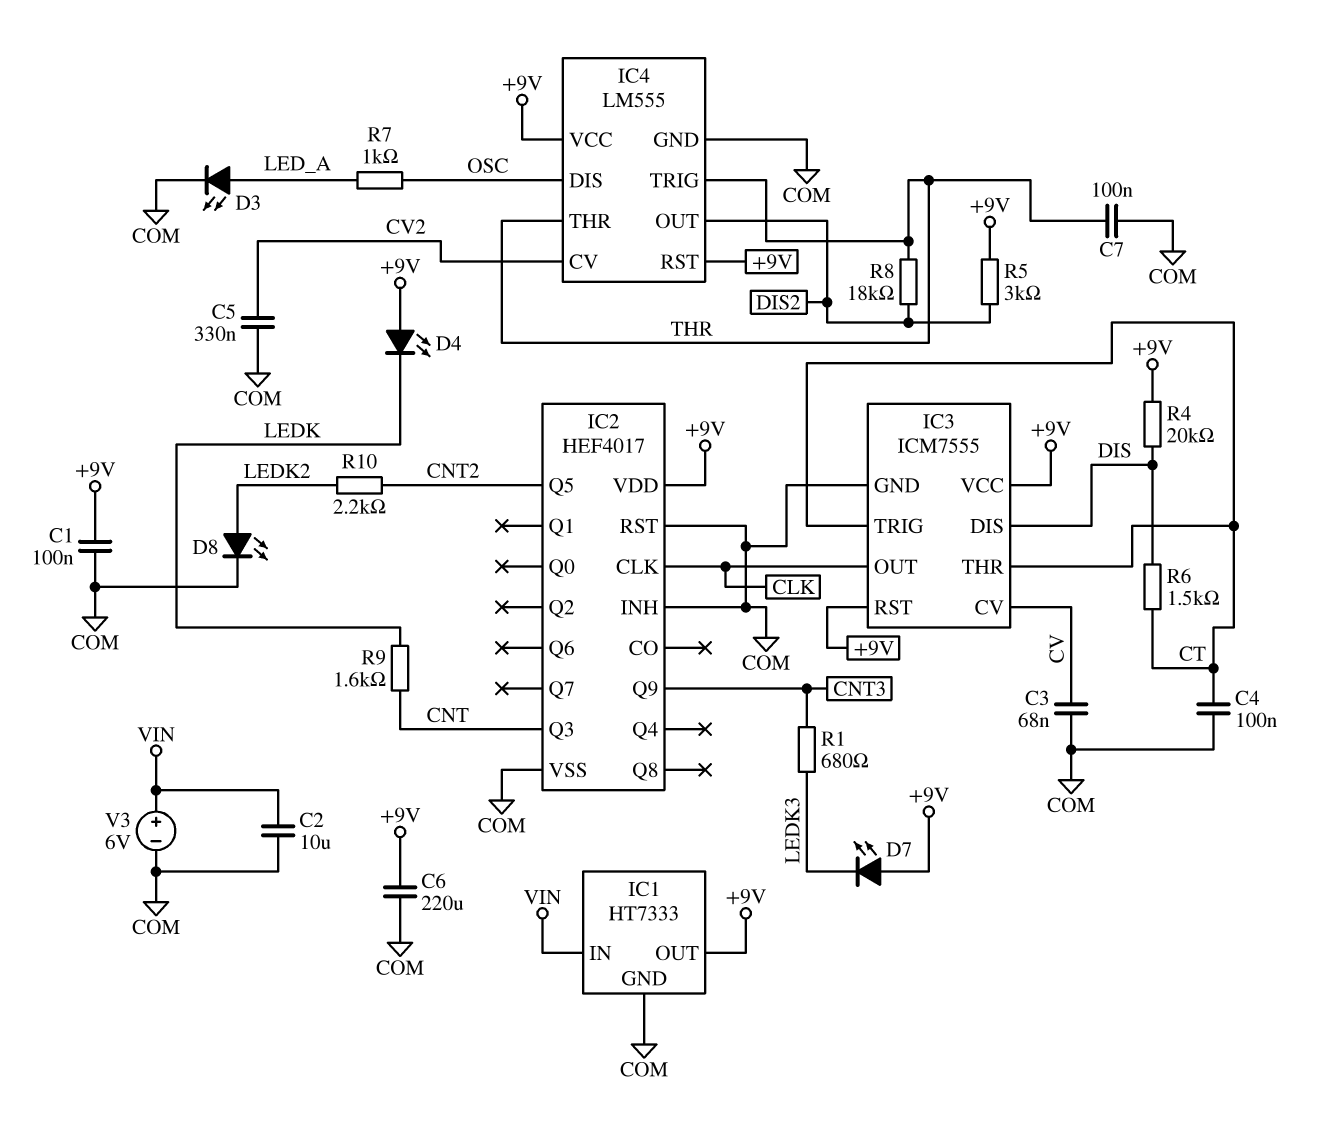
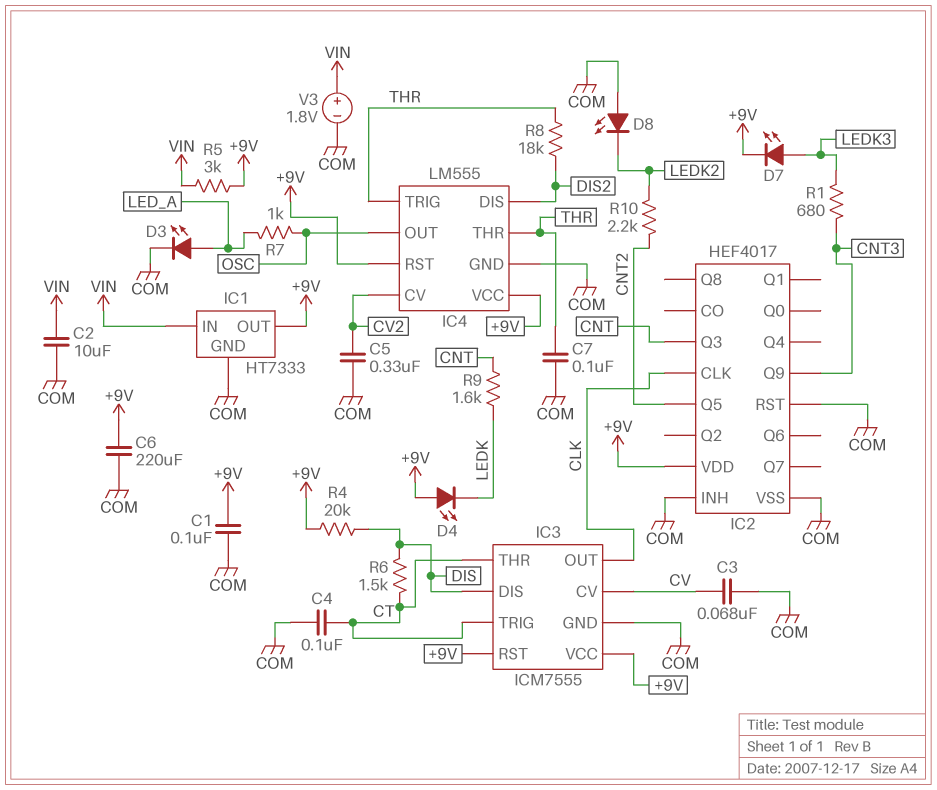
D7: LED (A +9V, K LEDK3) -> LED (A LEDK3, K +9V)
D8: LED (A LEDK2, K COM) -> LED (A COM, K LEDK2)
IC4 pin DIS: OSC -> DIS2
IC4 pin OUT: DIS2 -> OSC
R5: 3k (+9V, DIS2) -> 3k (+9V, VIN)
V3: 6V (plus VIN, minus COM) -> 1.8V (plus VIN, minus COM)

